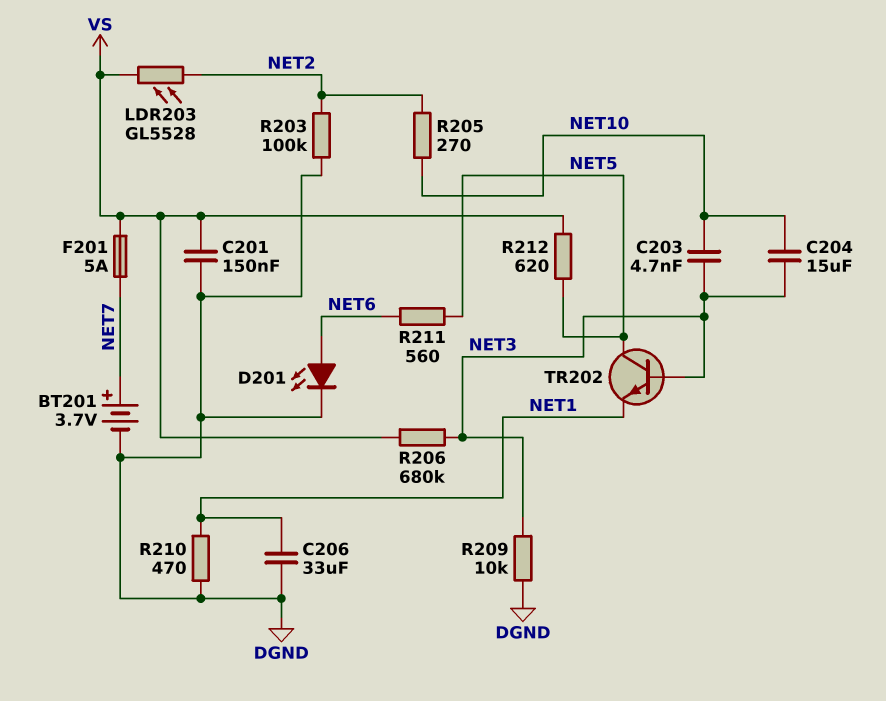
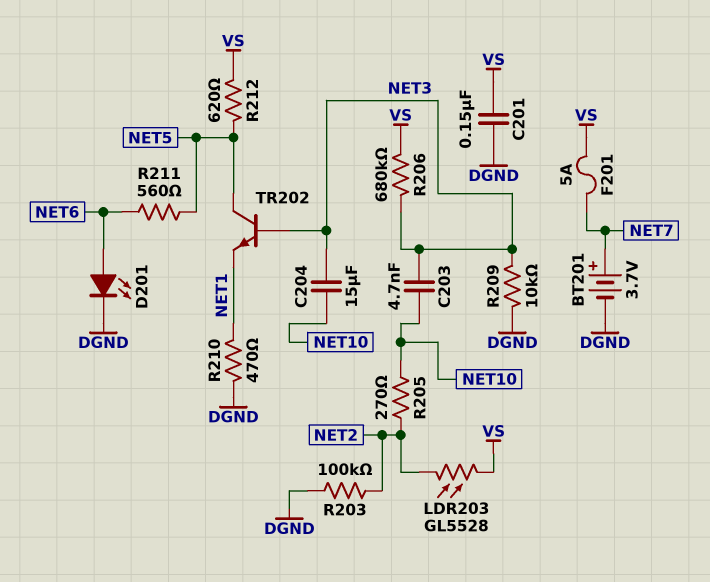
C206: 33uF (DGND, NET1) -> none

